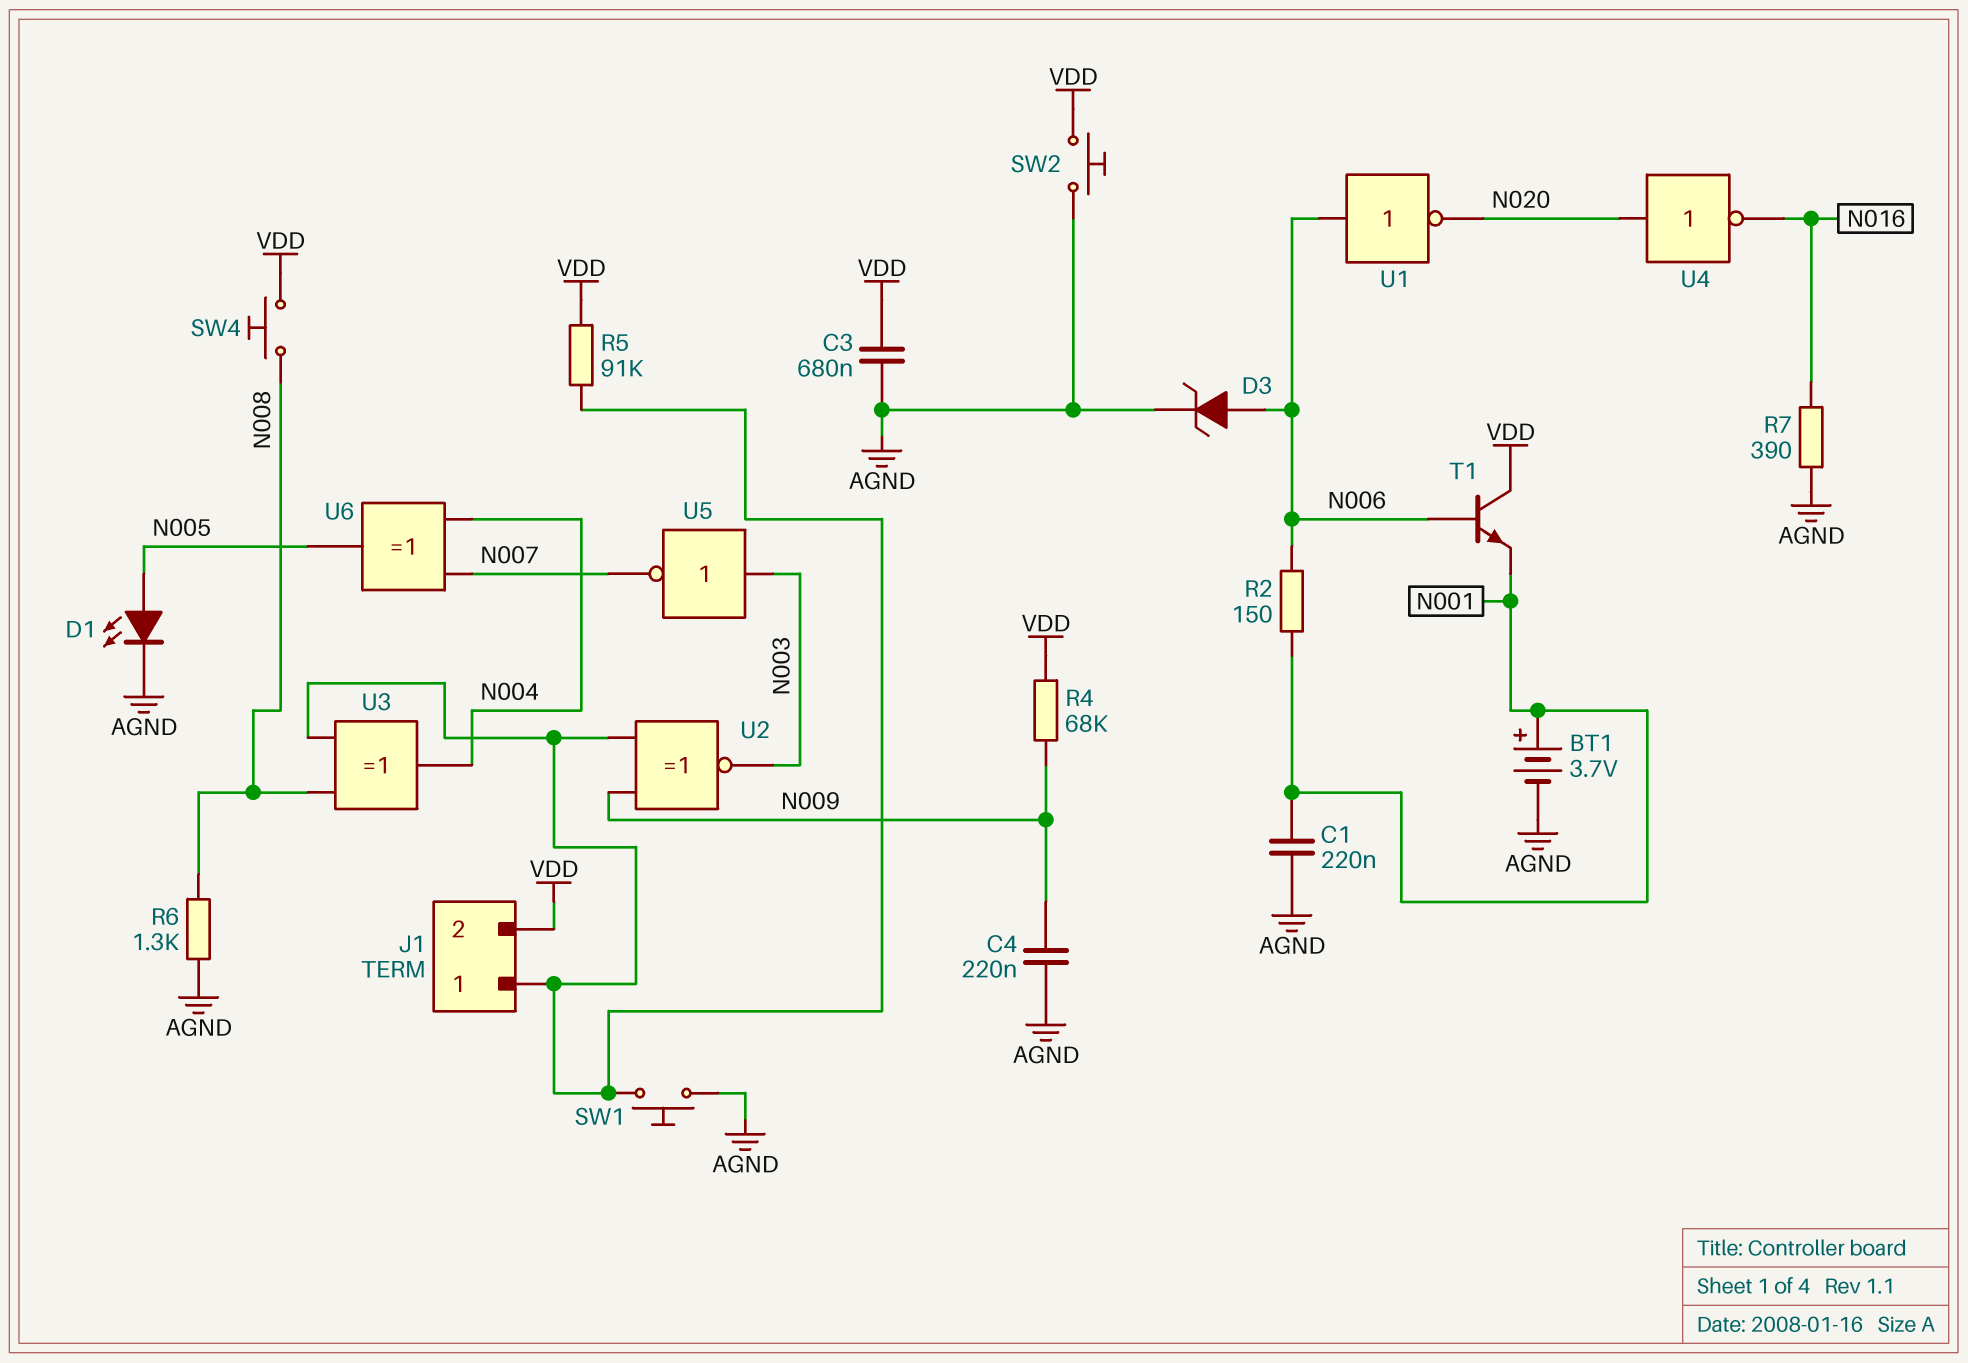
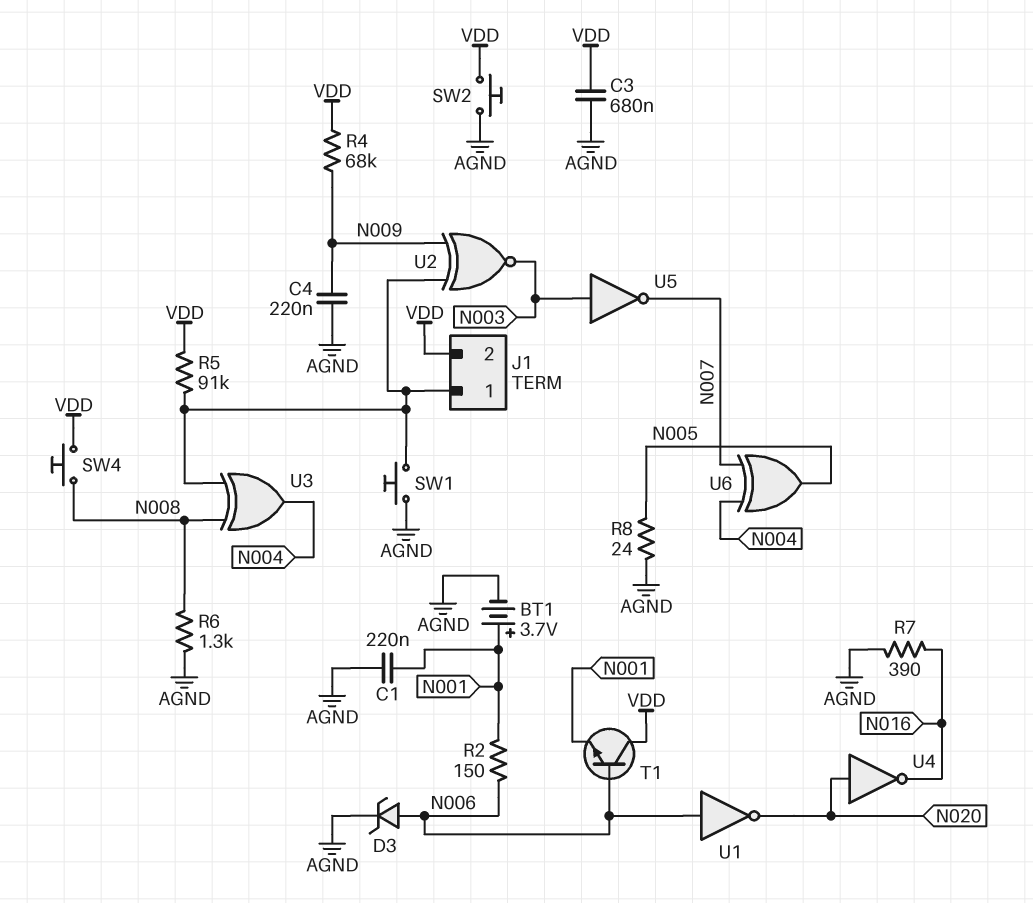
D1: LED (A N005, K AGND) -> none
R8: none -> 24 (AGND, N005)

